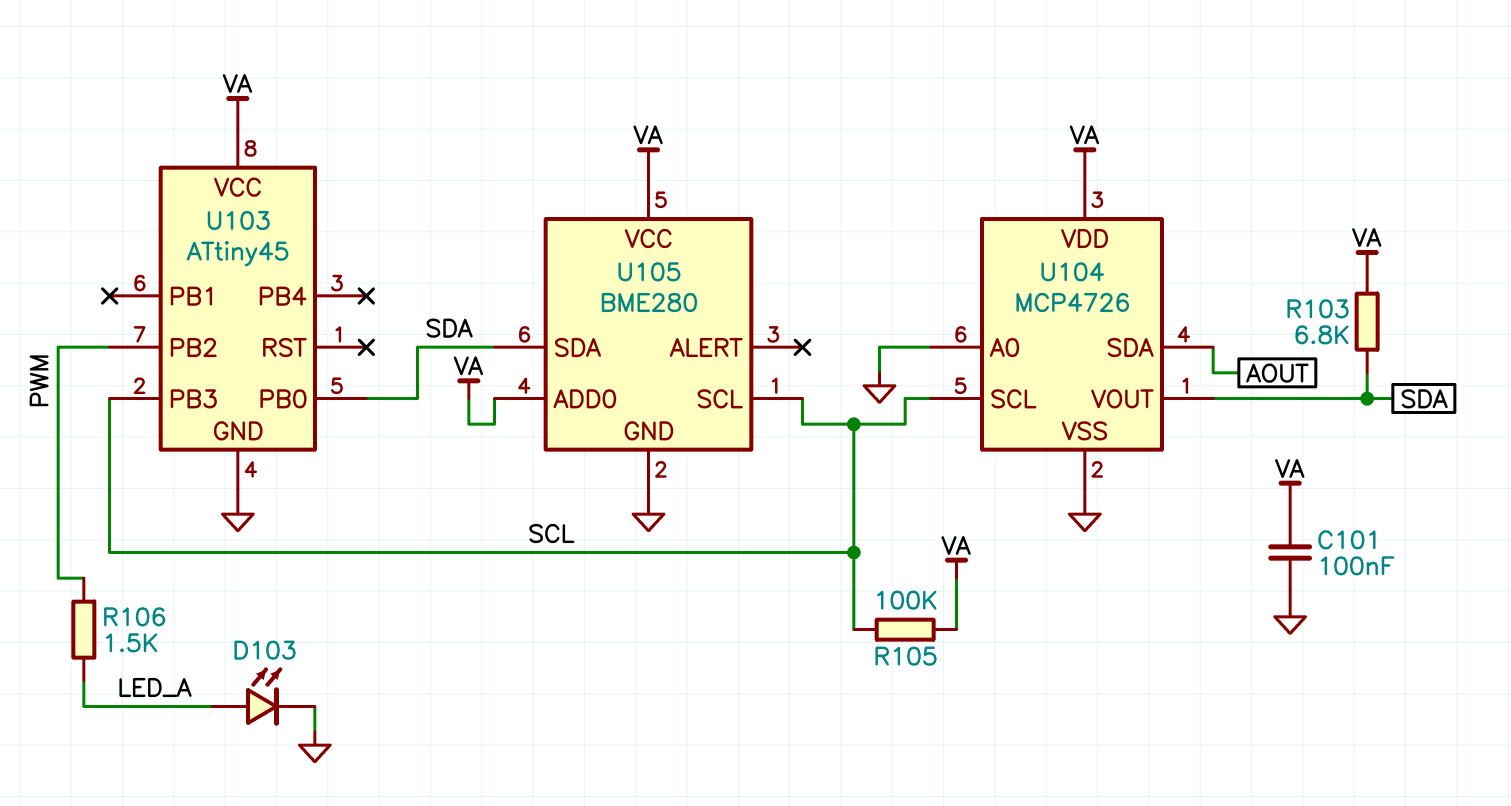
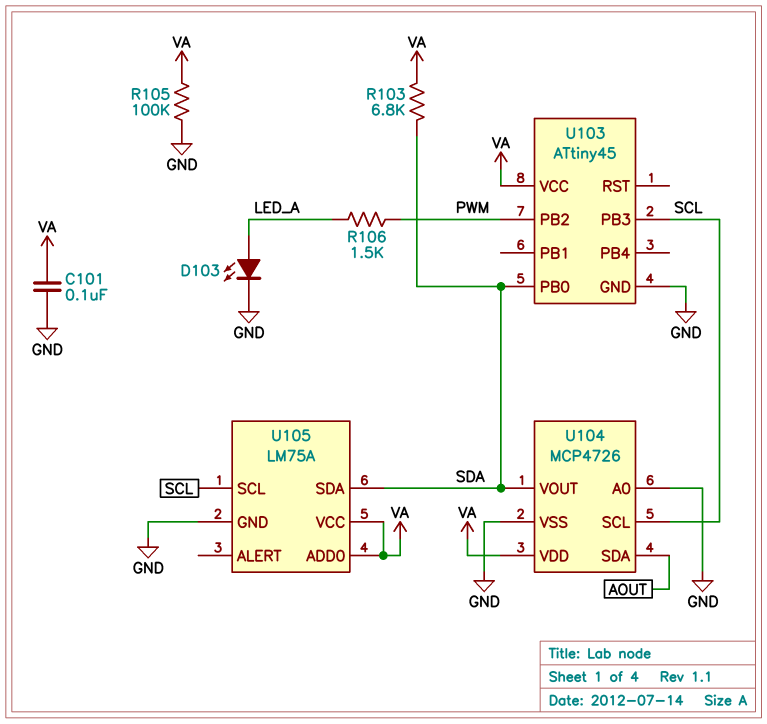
R105: 100k (SCL, VA) -> 100k (GND, VA)
U105: BME280 -> LM75A

